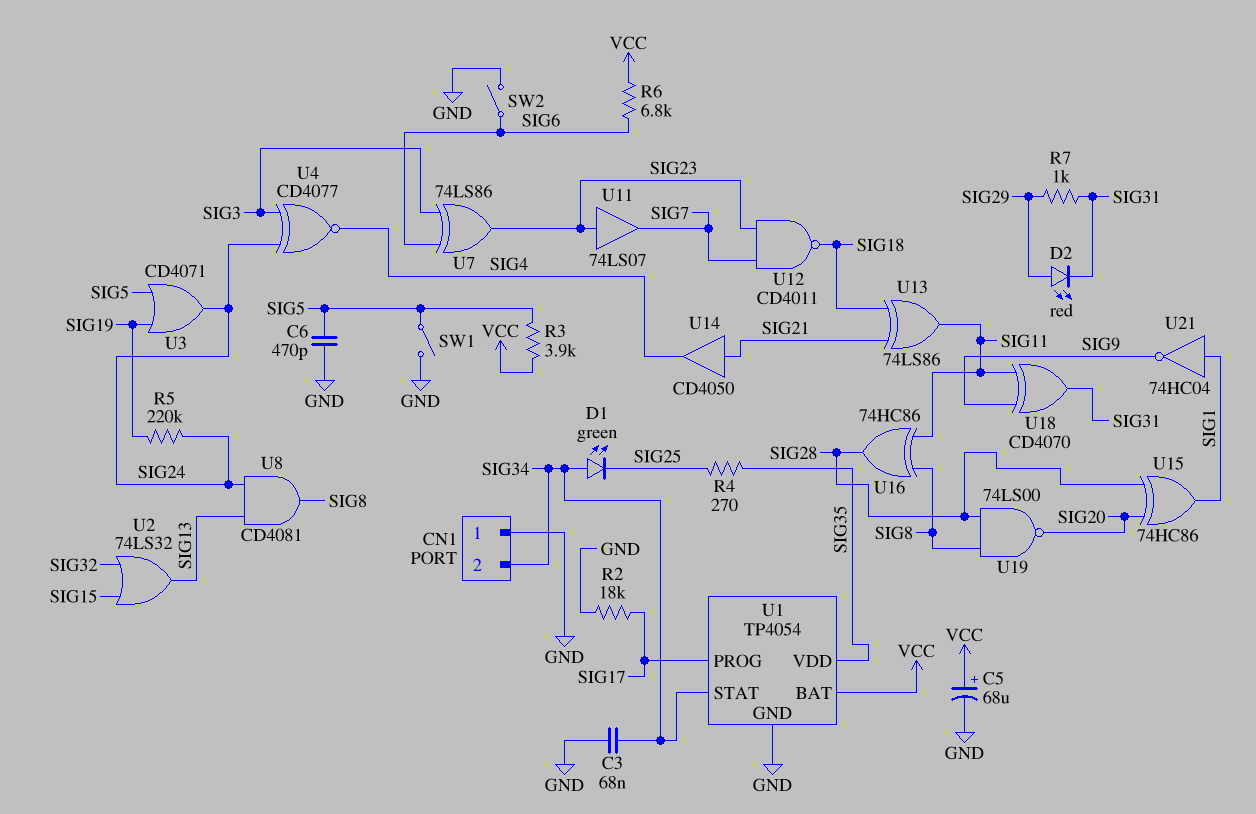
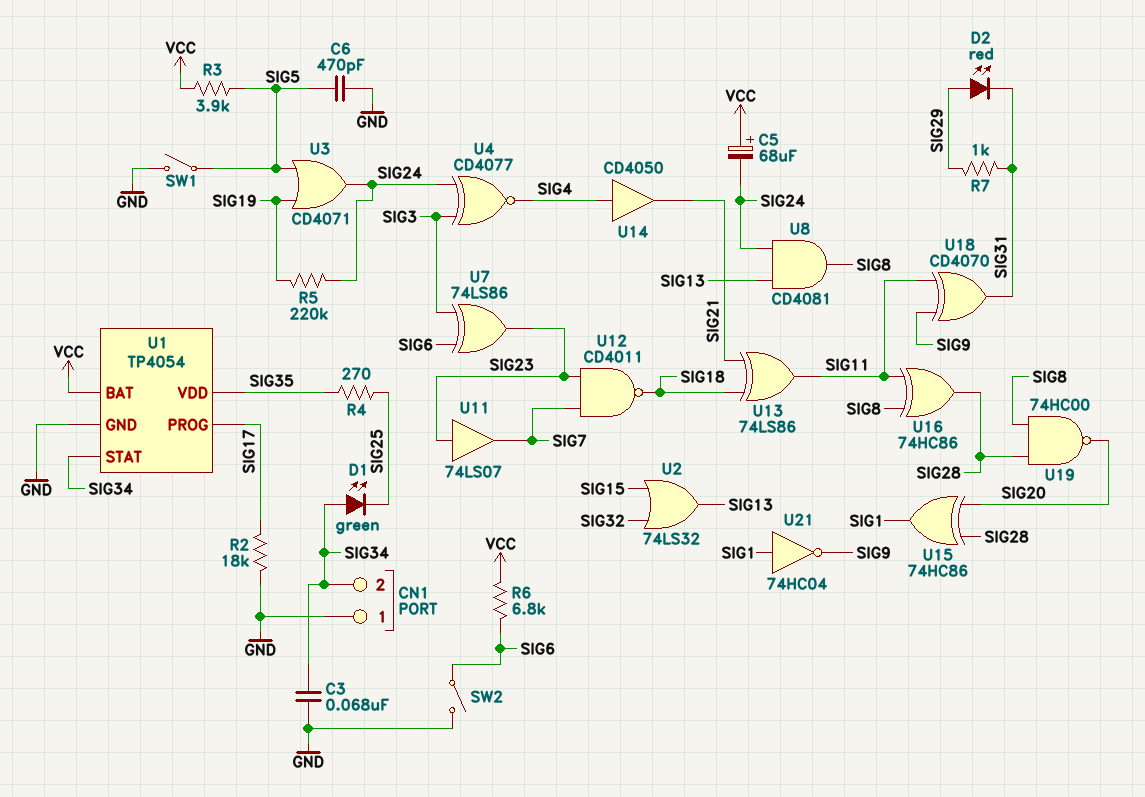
C5: 68uF (plus VCC, minus GND) -> 68uF (plus VCC, minus SIG24)
U14: buffer CD4050 (in SIG21, out SIG4) -> buffer CD4050 (in SIG4, out SIG21)
U19: NAND 74LS00 (in SIG8, in SIG28, out SIG20) -> NAND 74HC00 (in SIG8, in SIG28, out SIG20)

